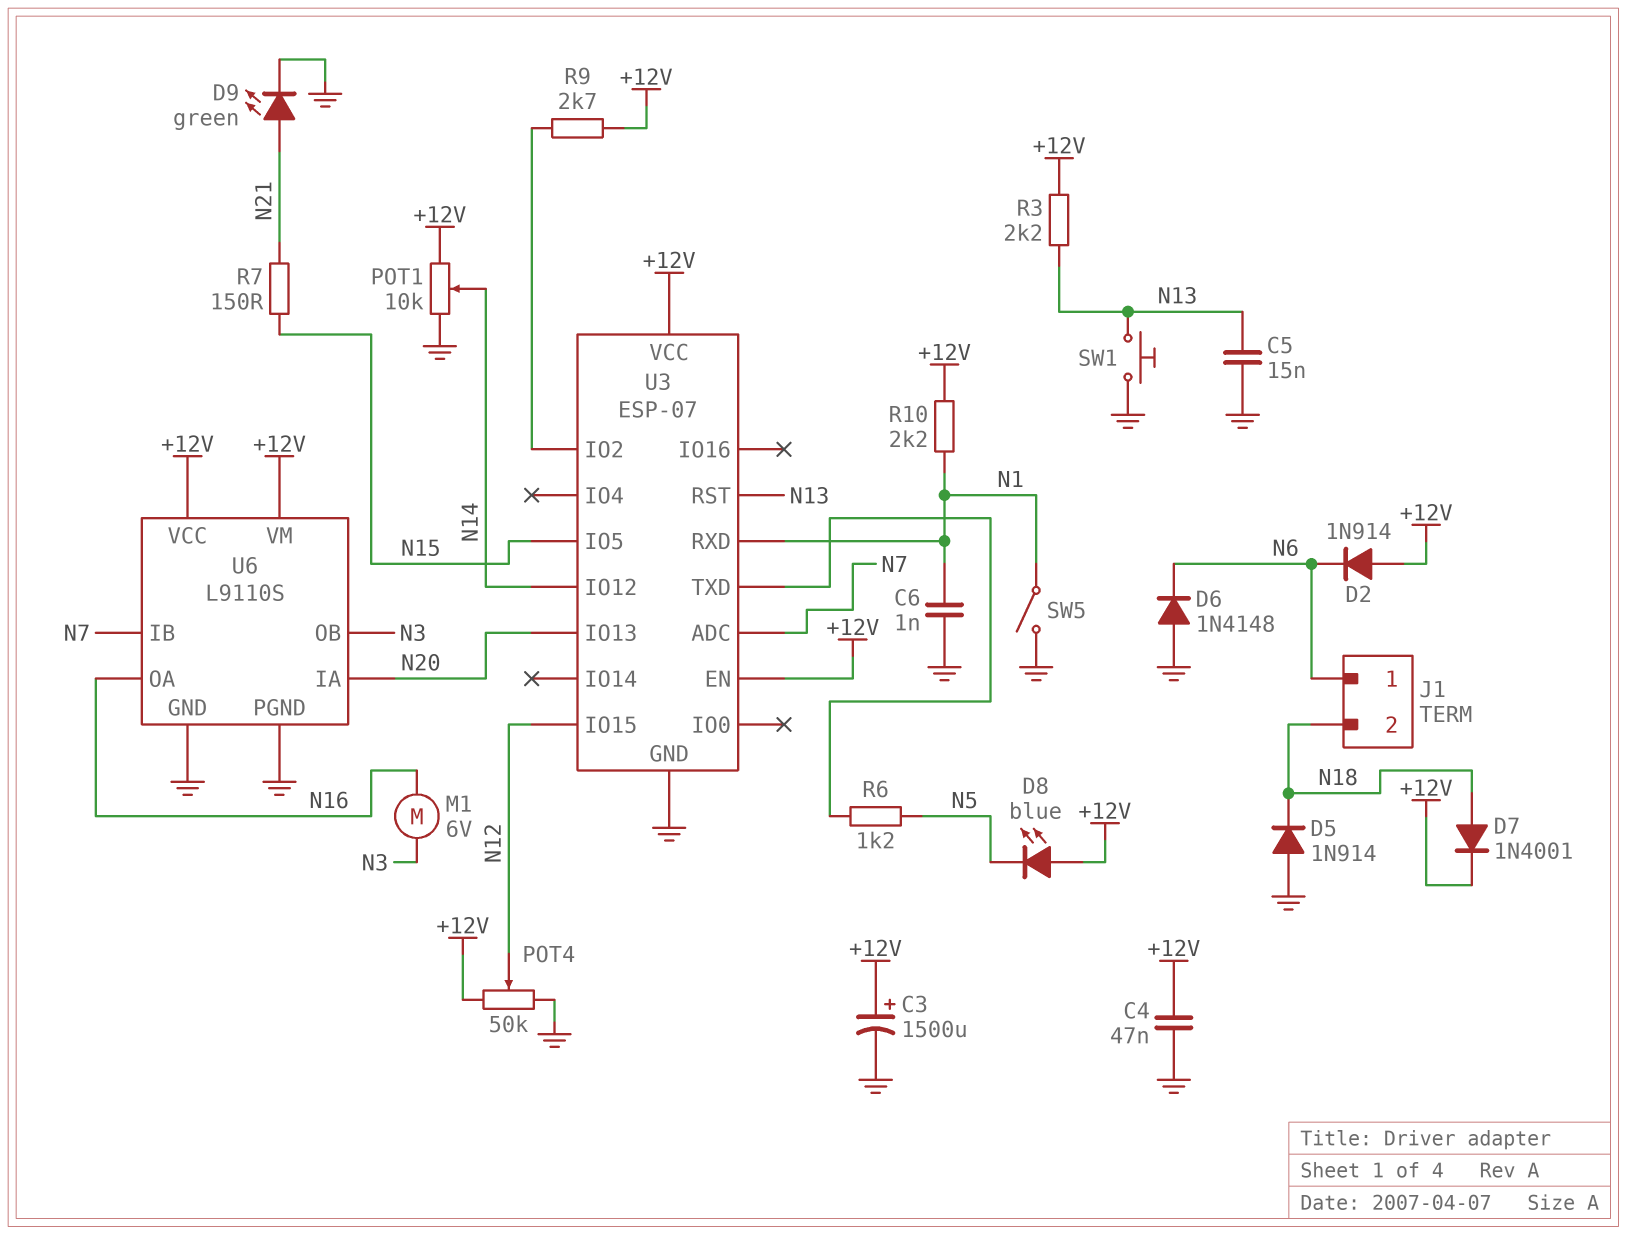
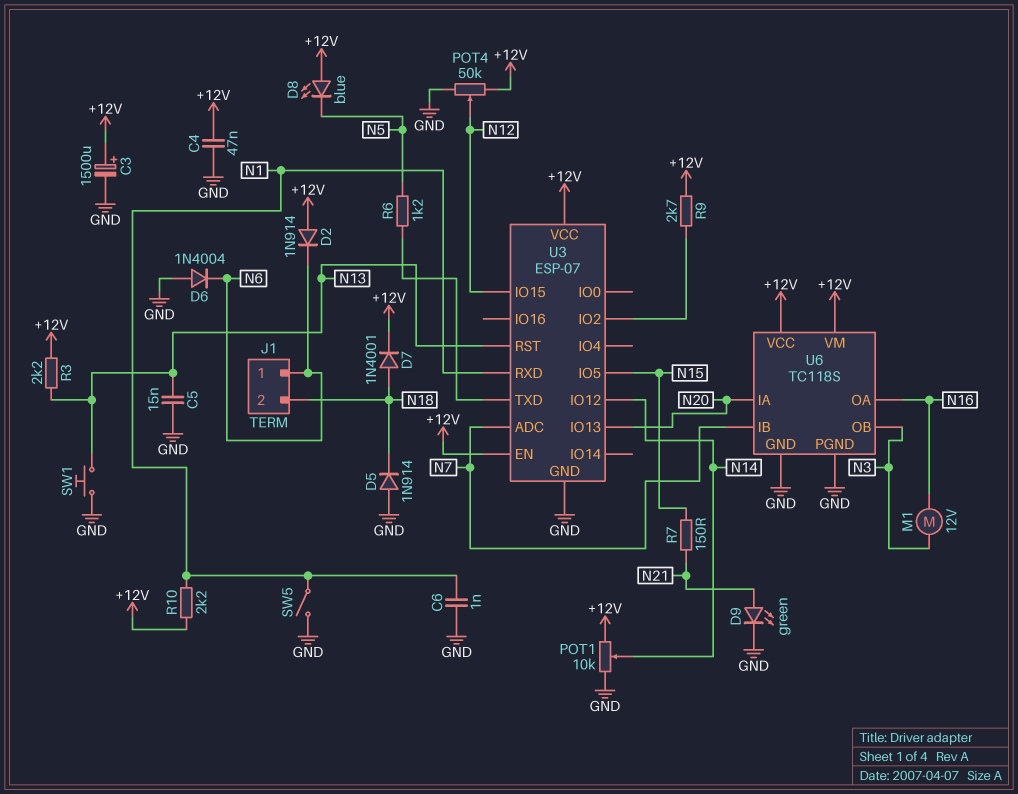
D6: diode 1N4148 (A GND, K N6) -> diode 1N4004 (A GND, K N6)
M1: motor 6V (N3, N16) -> motor 12V (N3, N16)
U6: L9110S -> TC118S

